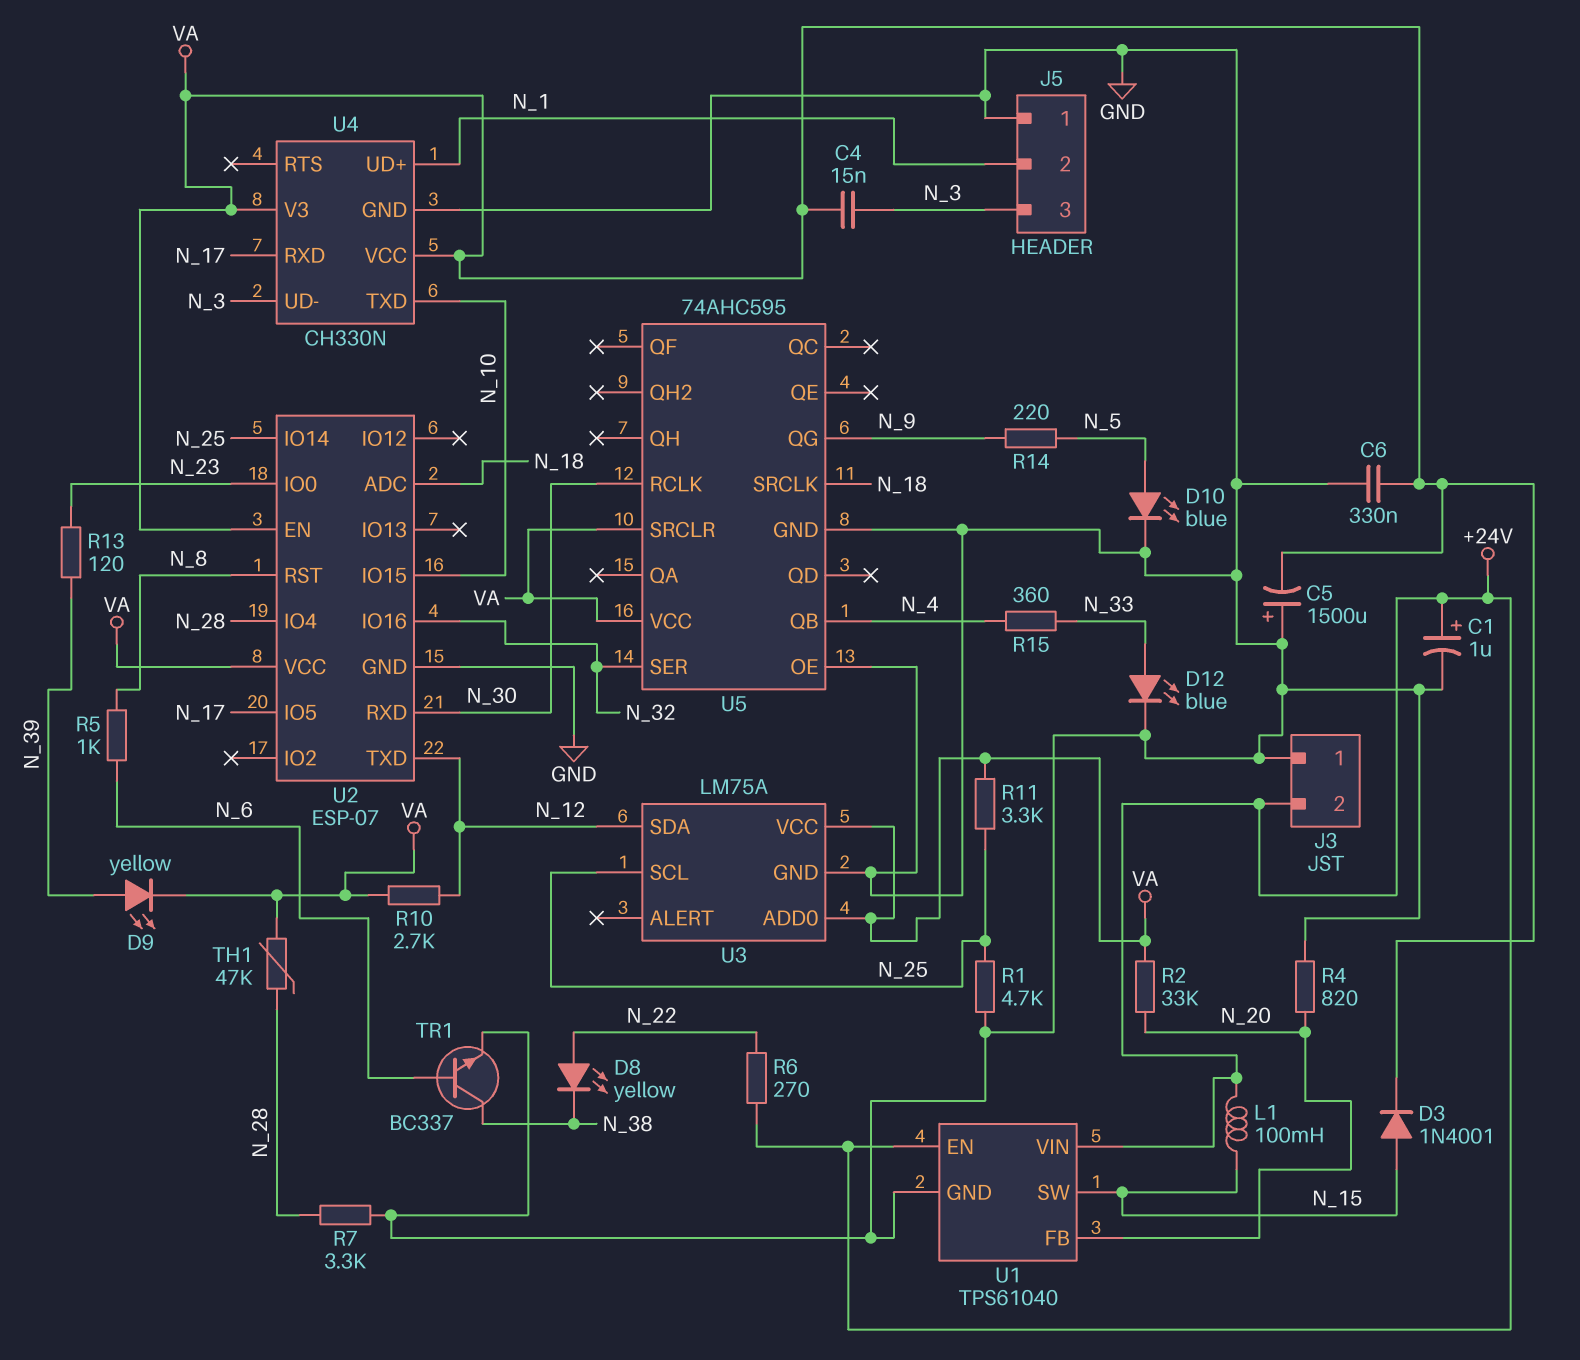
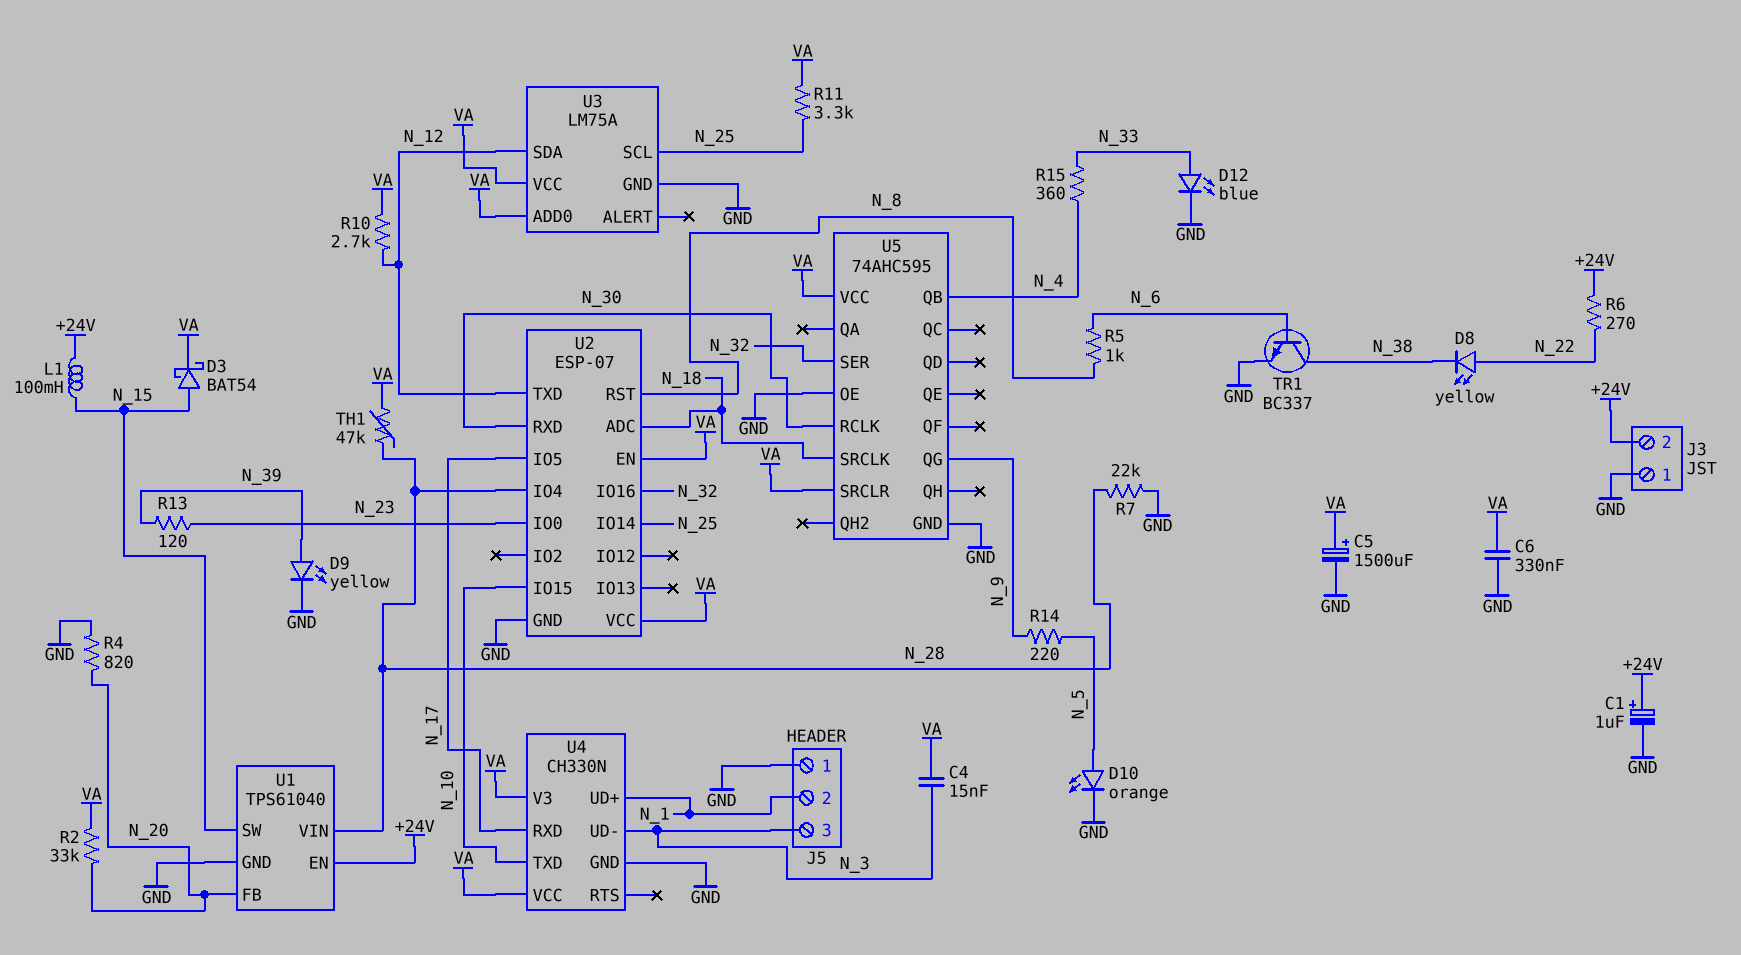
C5: 1500uF (plus GND, minus VA) -> 1500uF (plus VA, minus GND)
D3: diode 1N4001 (A N_15, K VA) -> schottky BAT54 (A N_15, K VA)
D9: LED yellow (A N_39, K VA) -> LED yellow (A N_39, K GND)
D10: LED blue (A N_5, K GND) -> LED orange (A N_5, K GND)
R1: 4.7k (GND, N_25) -> none
R7: 3.3k (GND, N_28) -> 22k (GND, N_28)
U1 pin VIN: +24V -> N_28

